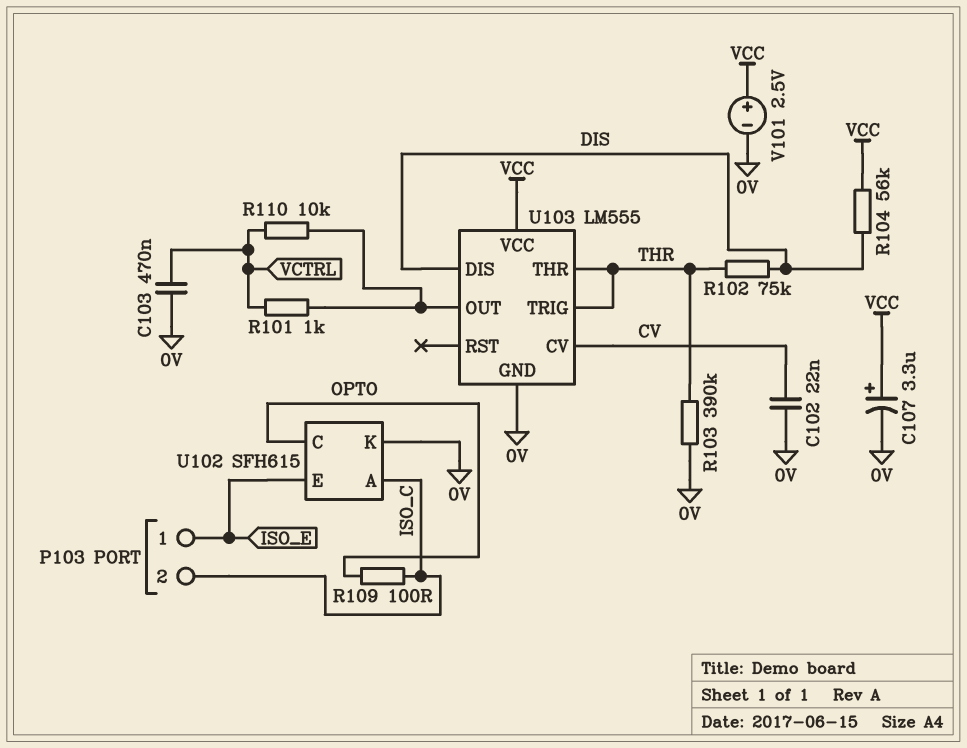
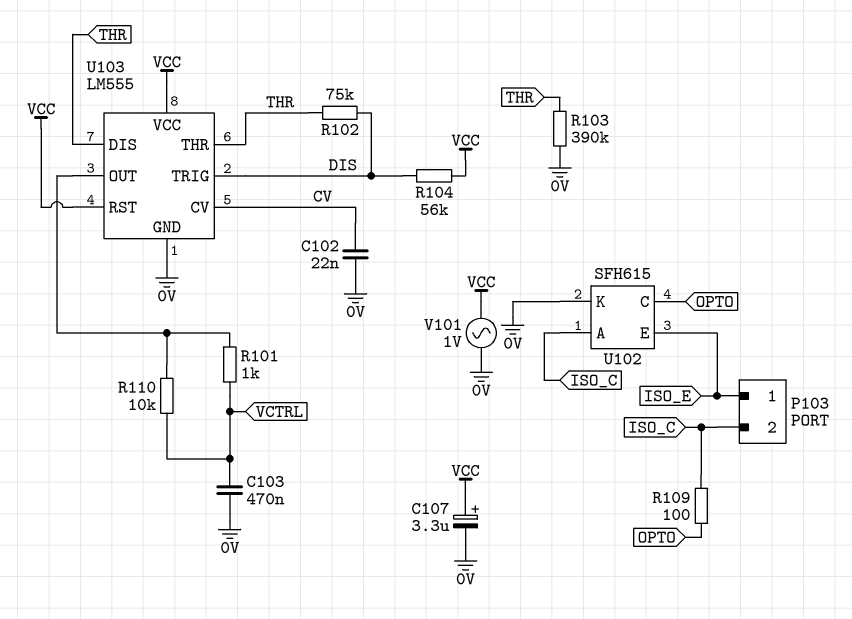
U103 pin DIS: DIS -> THR
U103 pin RST: none -> VCC
U103 pin TRIG: THR -> DIS
V101: 2.5V (plus VCC, minus 0V) -> AC 1V (0V, VCC)

